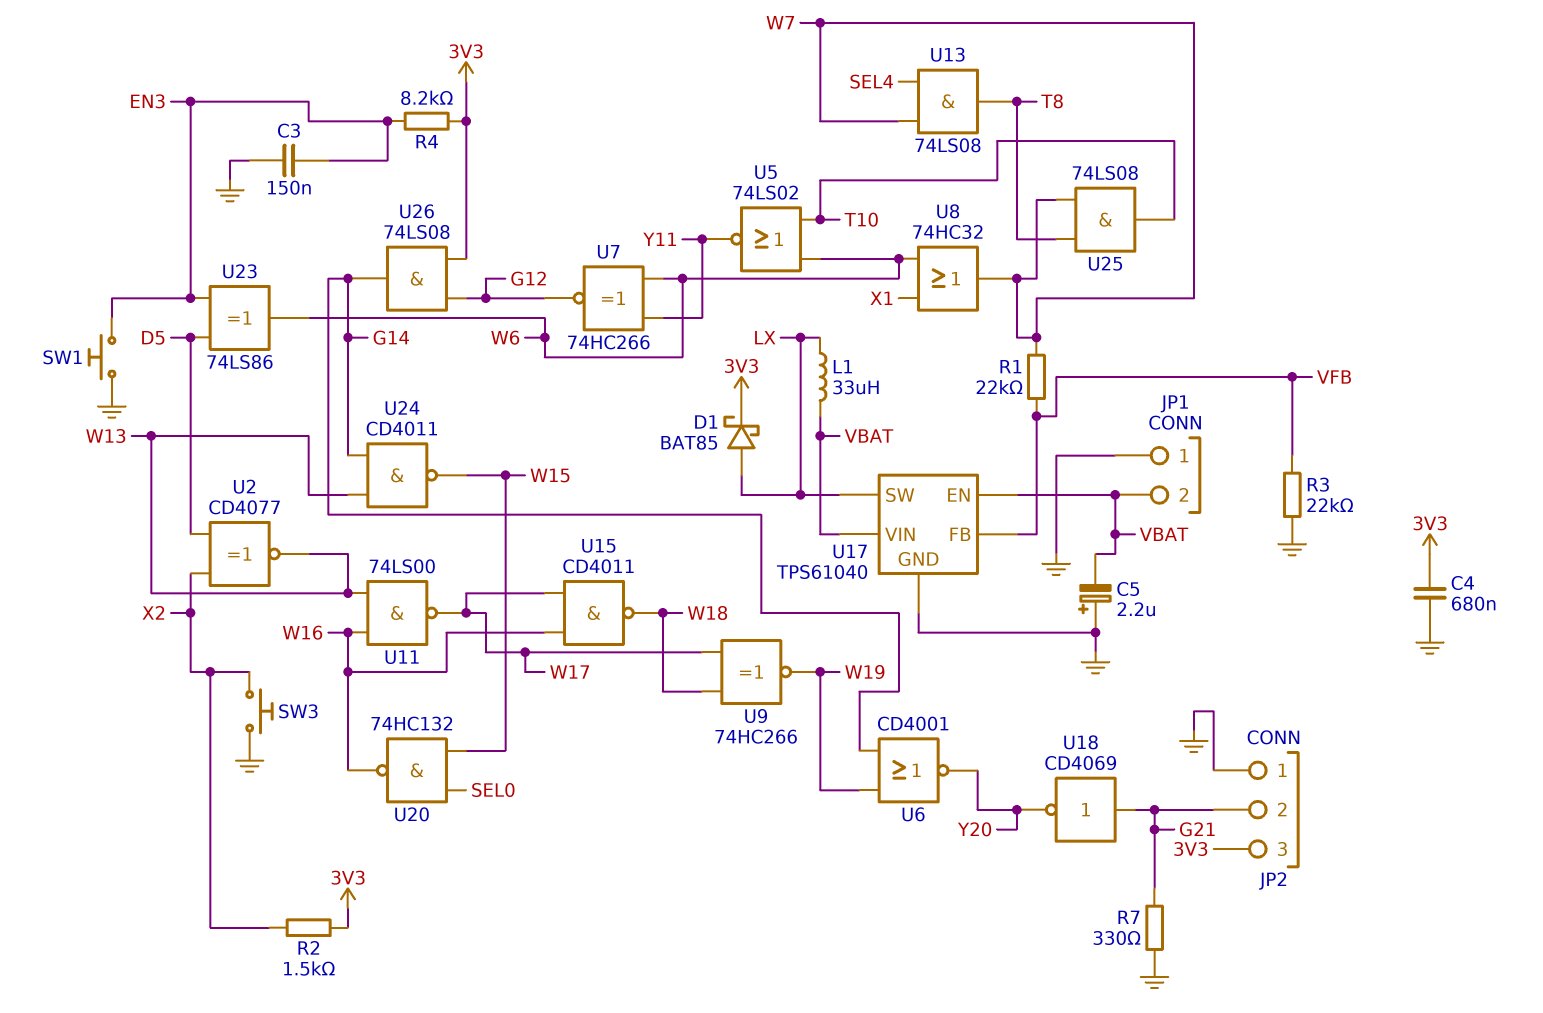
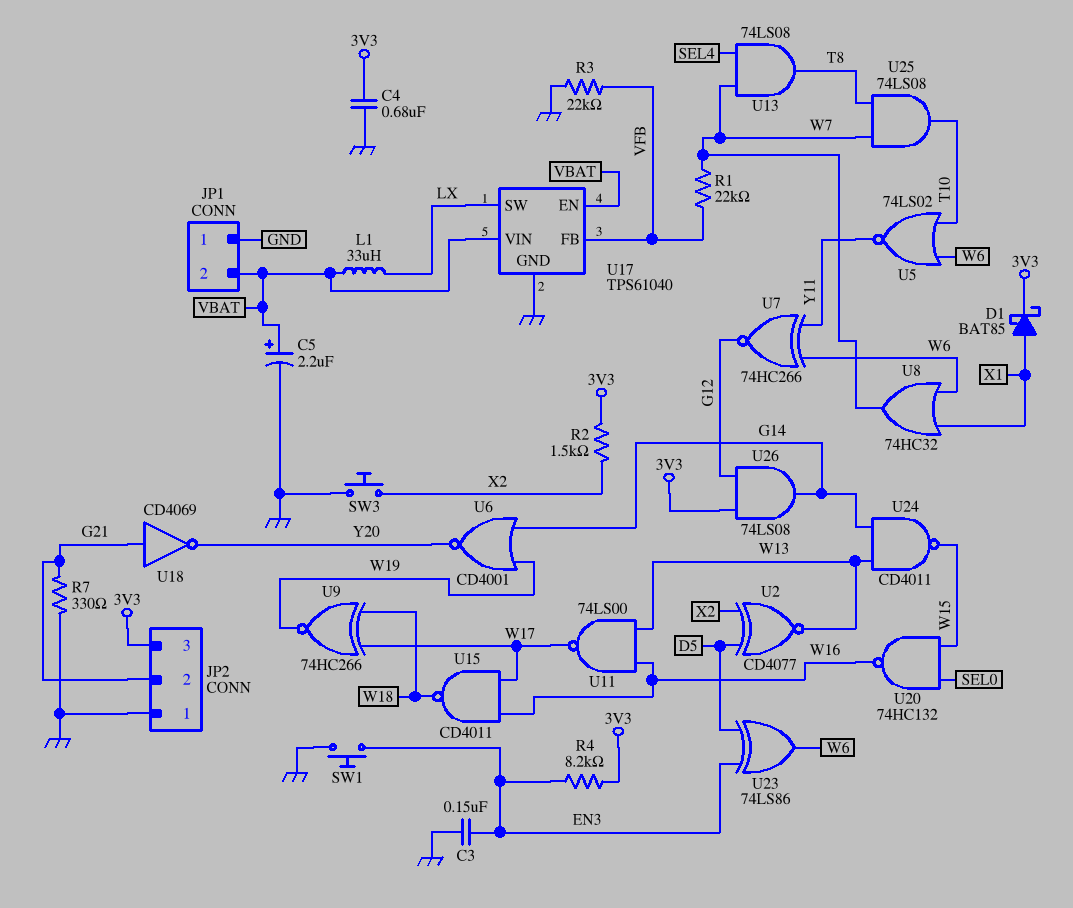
C5: 2.2uF (plus GND, minus VBAT) -> 2.2uF (plus VBAT, minus GND)
D1: schottky BAT85 (A LX, K 3V3) -> schottky BAT85 (A X1, K 3V3)

